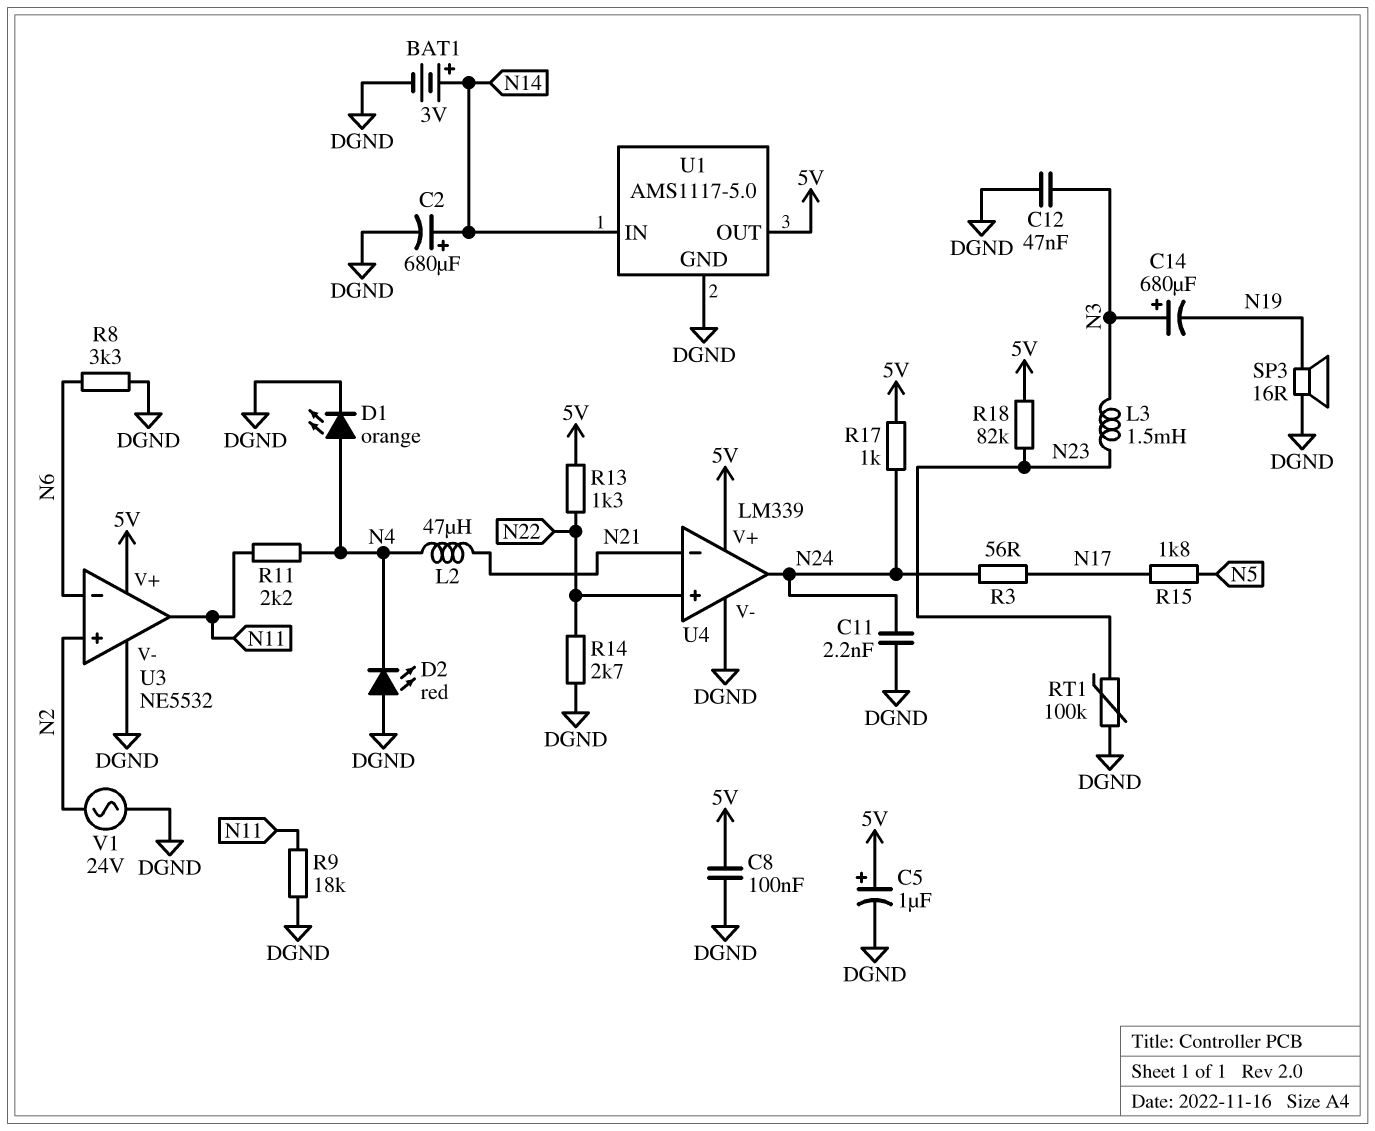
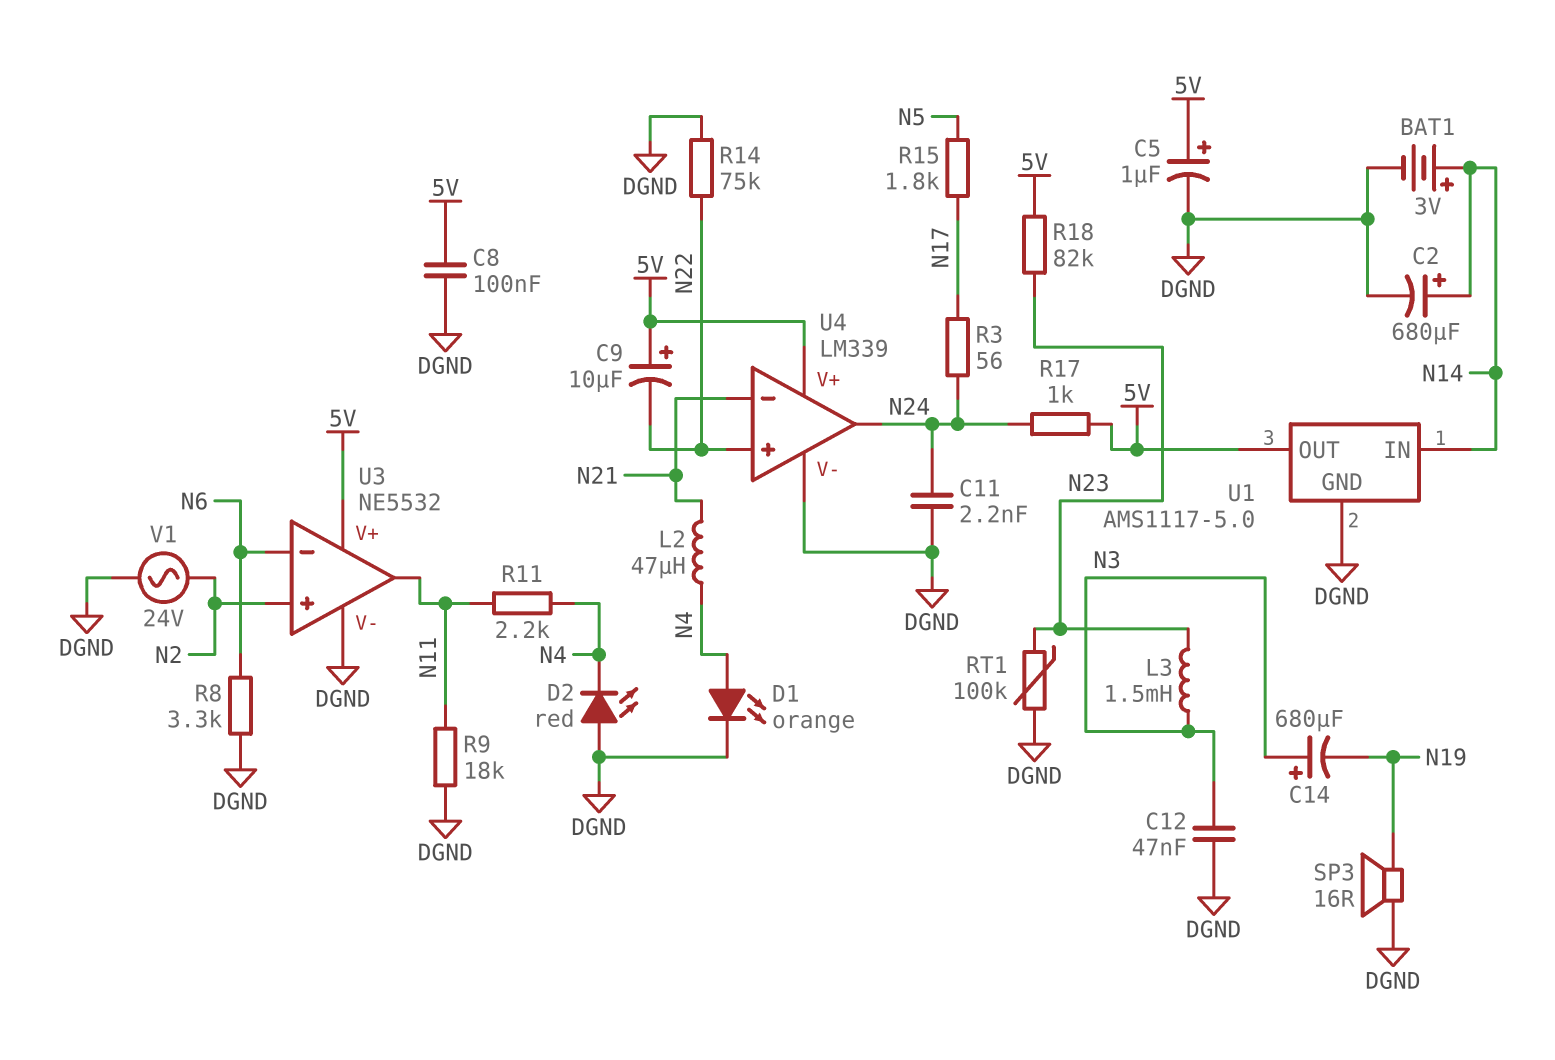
C9: none -> 10uF (plus 5V, minus N22)
R13: 1.3k (5V, N22) -> none
R14: 2.7k (DGND, N22) -> 75k (DGND, N22)

